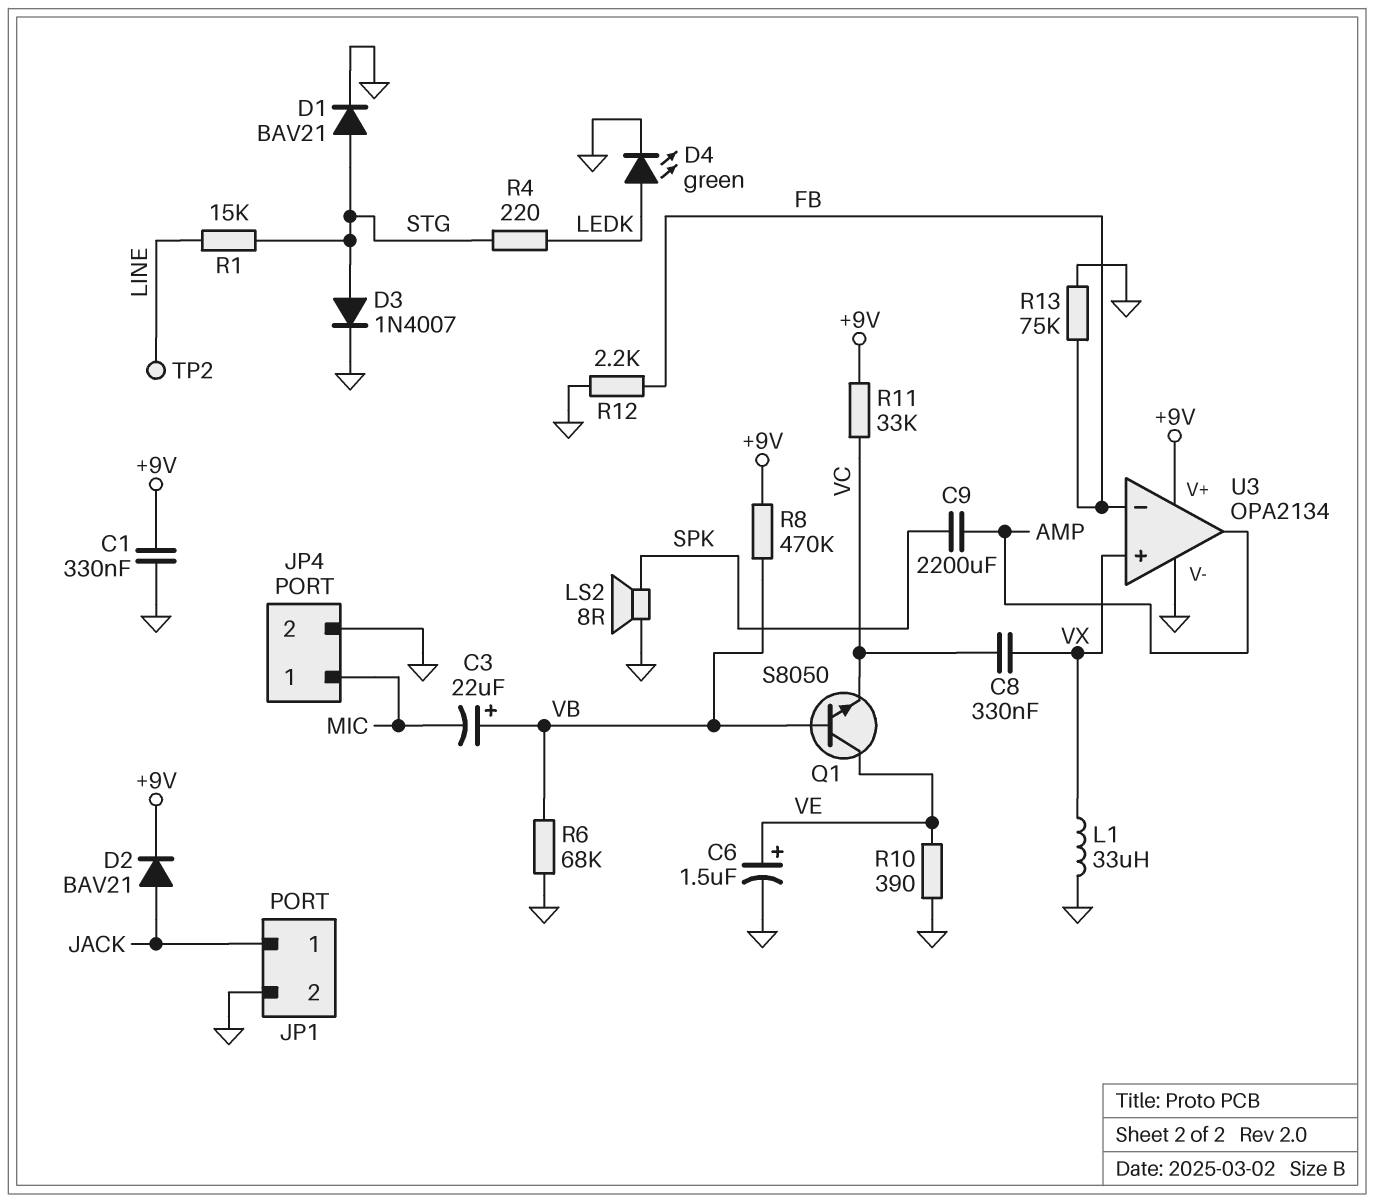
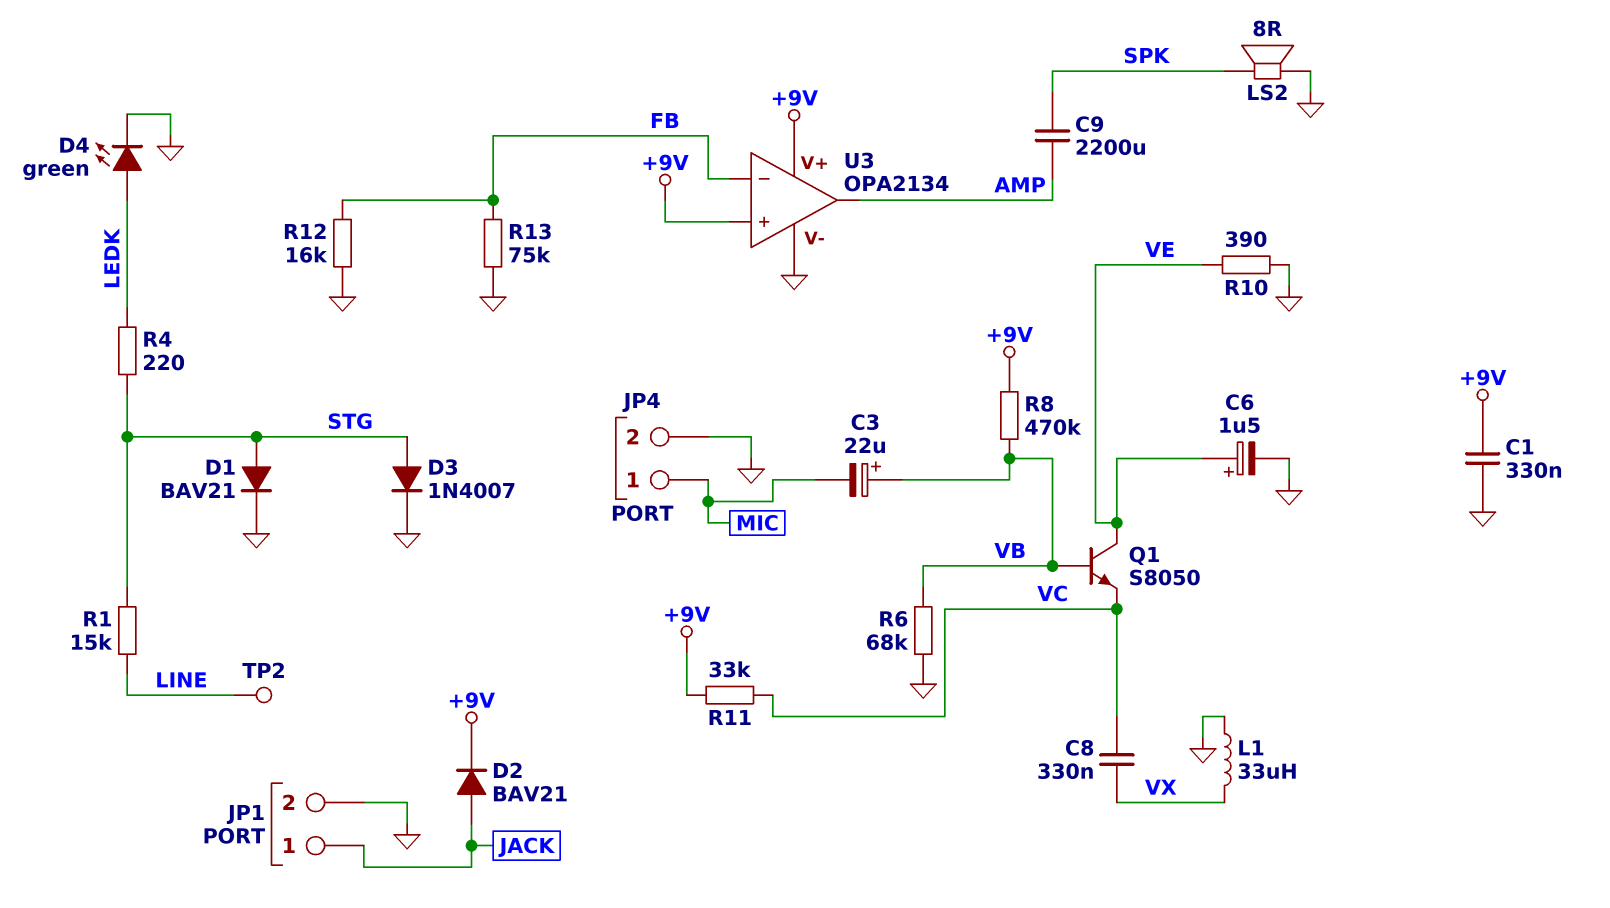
R12: 2.2k (FB, GND) -> 16k (FB, GND)
U3 pin in+: VX -> +9V

